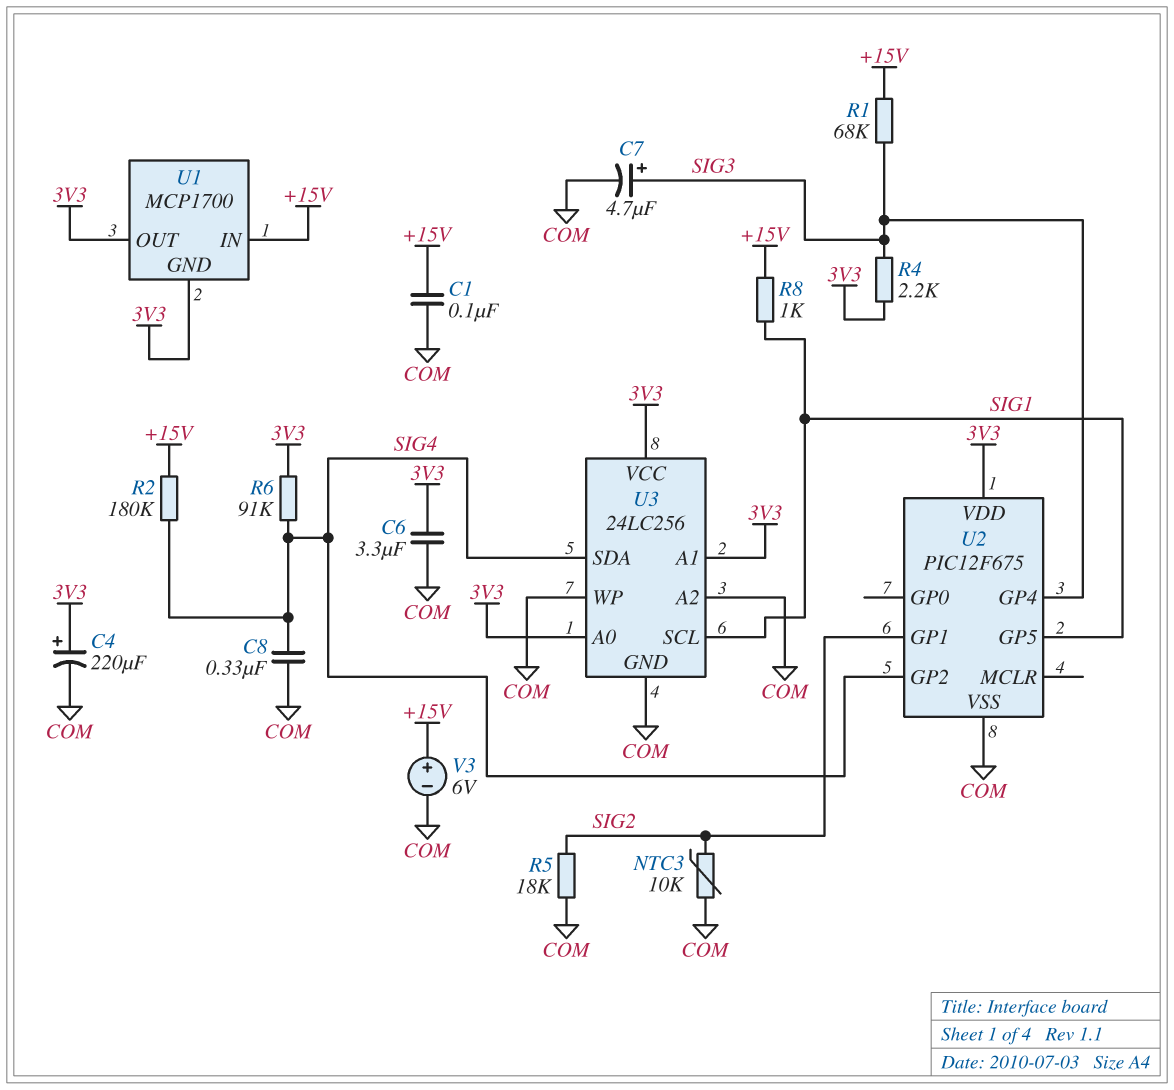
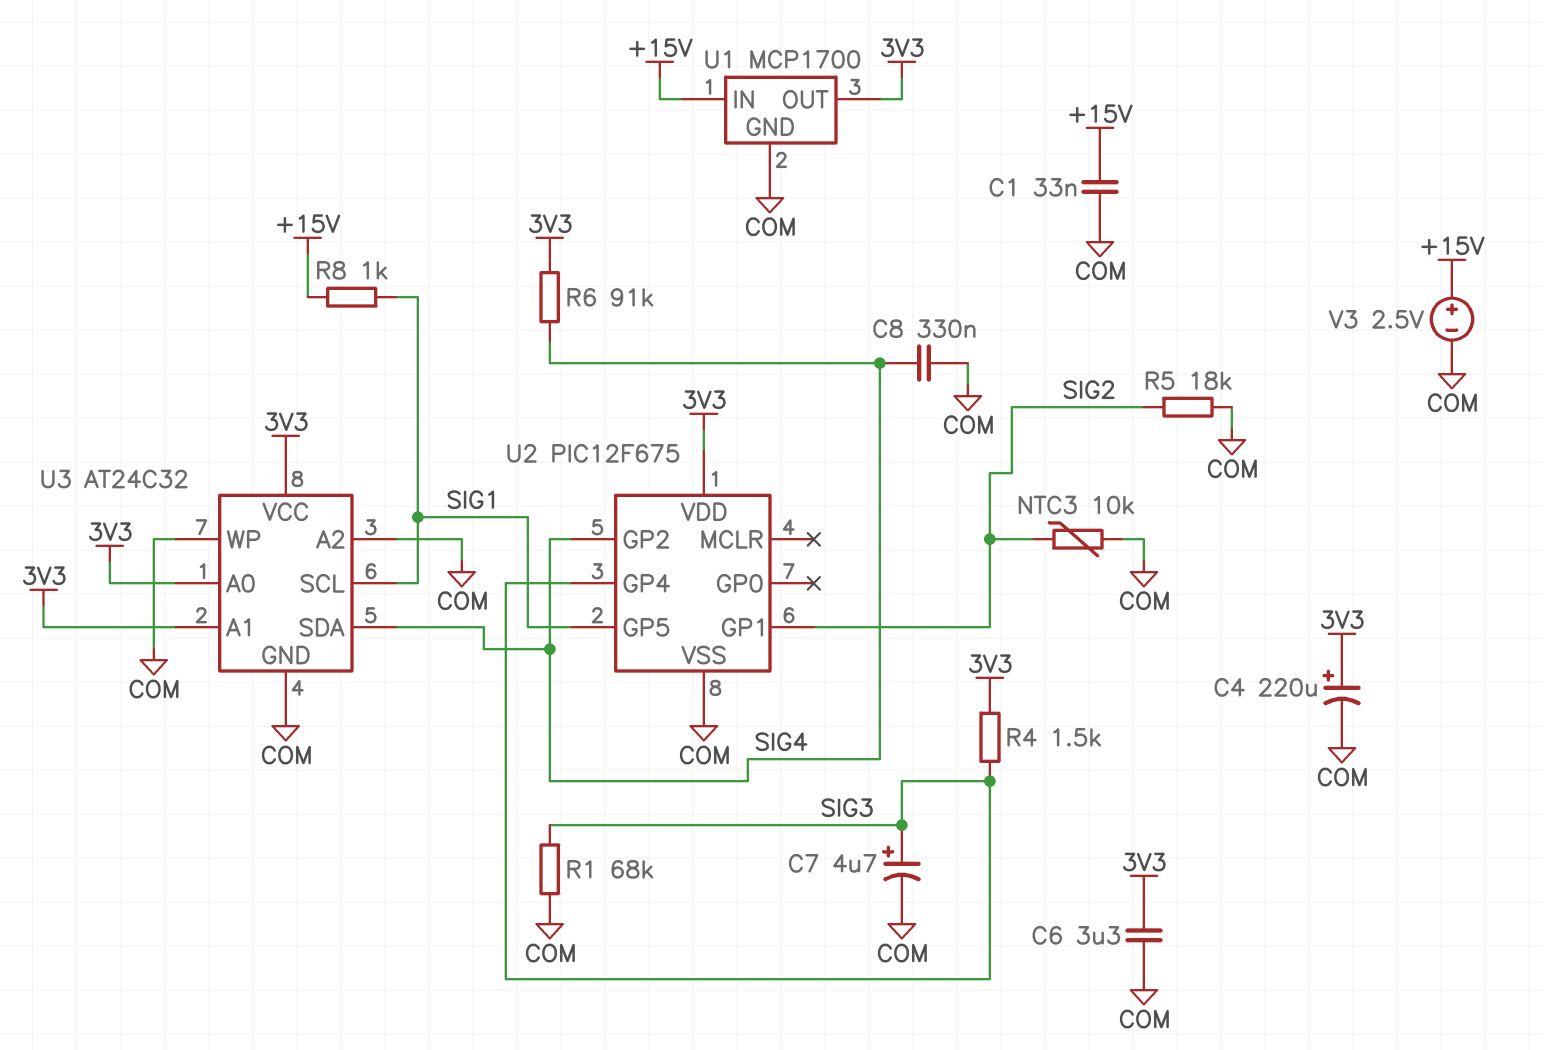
C1: 100nF (+15V, COM) -> 33nF (+15V, COM)
R1: 68k (+15V, SIG3) -> 68k (COM, SIG3)
R2: 180k (+15V, SIG4) -> none
R4: 2.2k (3V3, SIG3) -> 1.5k (3V3, SIG3)
U1 pin GND: 3V3 -> COM
U3: 24LC256 -> AT24C32
V3: 6V (plus +15V, minus COM) -> 2.5V (plus +15V, minus COM)

